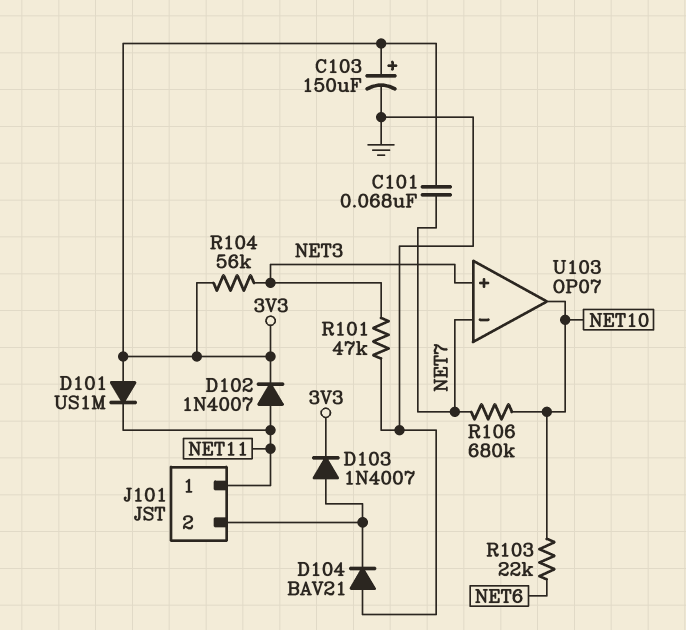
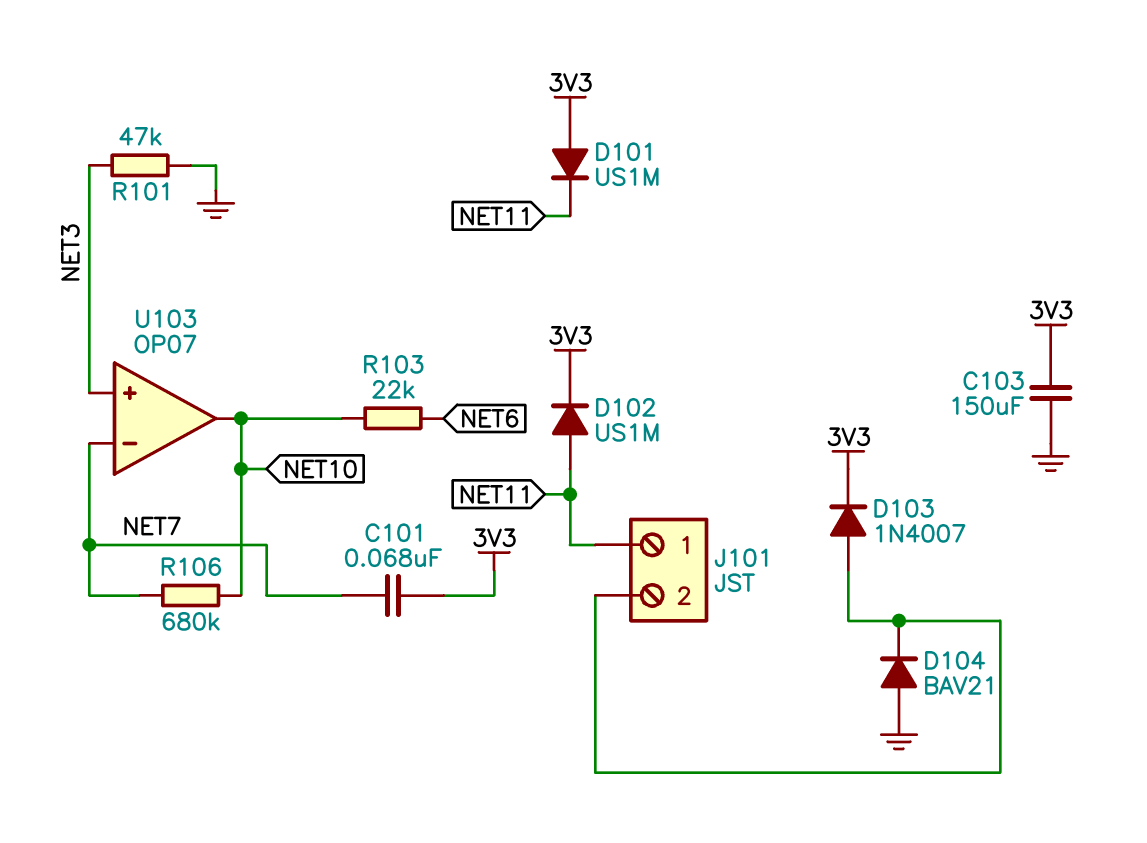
C103: 150uF (plus 3V3, minus GND) -> 150uF (3V3, GND)
D102: diode 1N4007 (A NET11, K 3V3) -> diode US1M (A NET11, K 3V3)
R104: 56k (3V3, NET3) -> none

